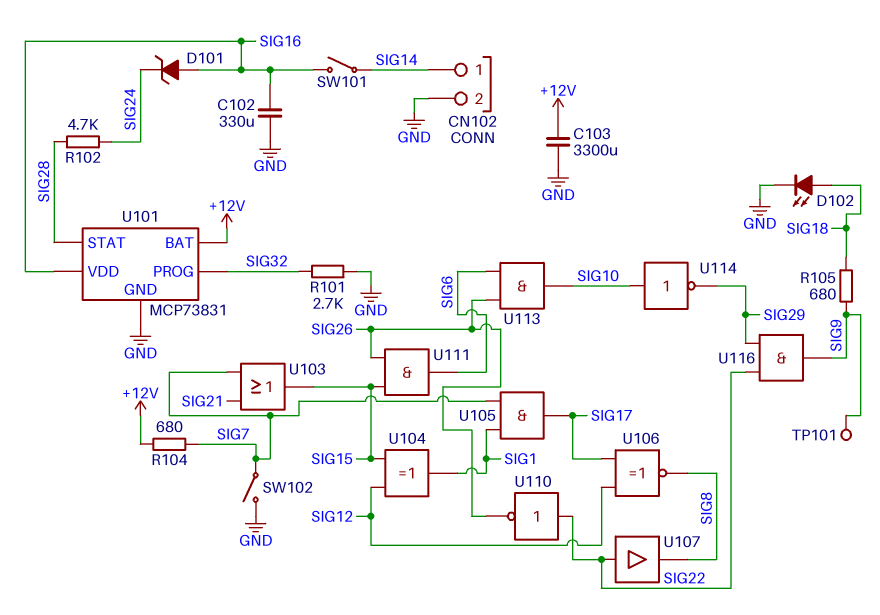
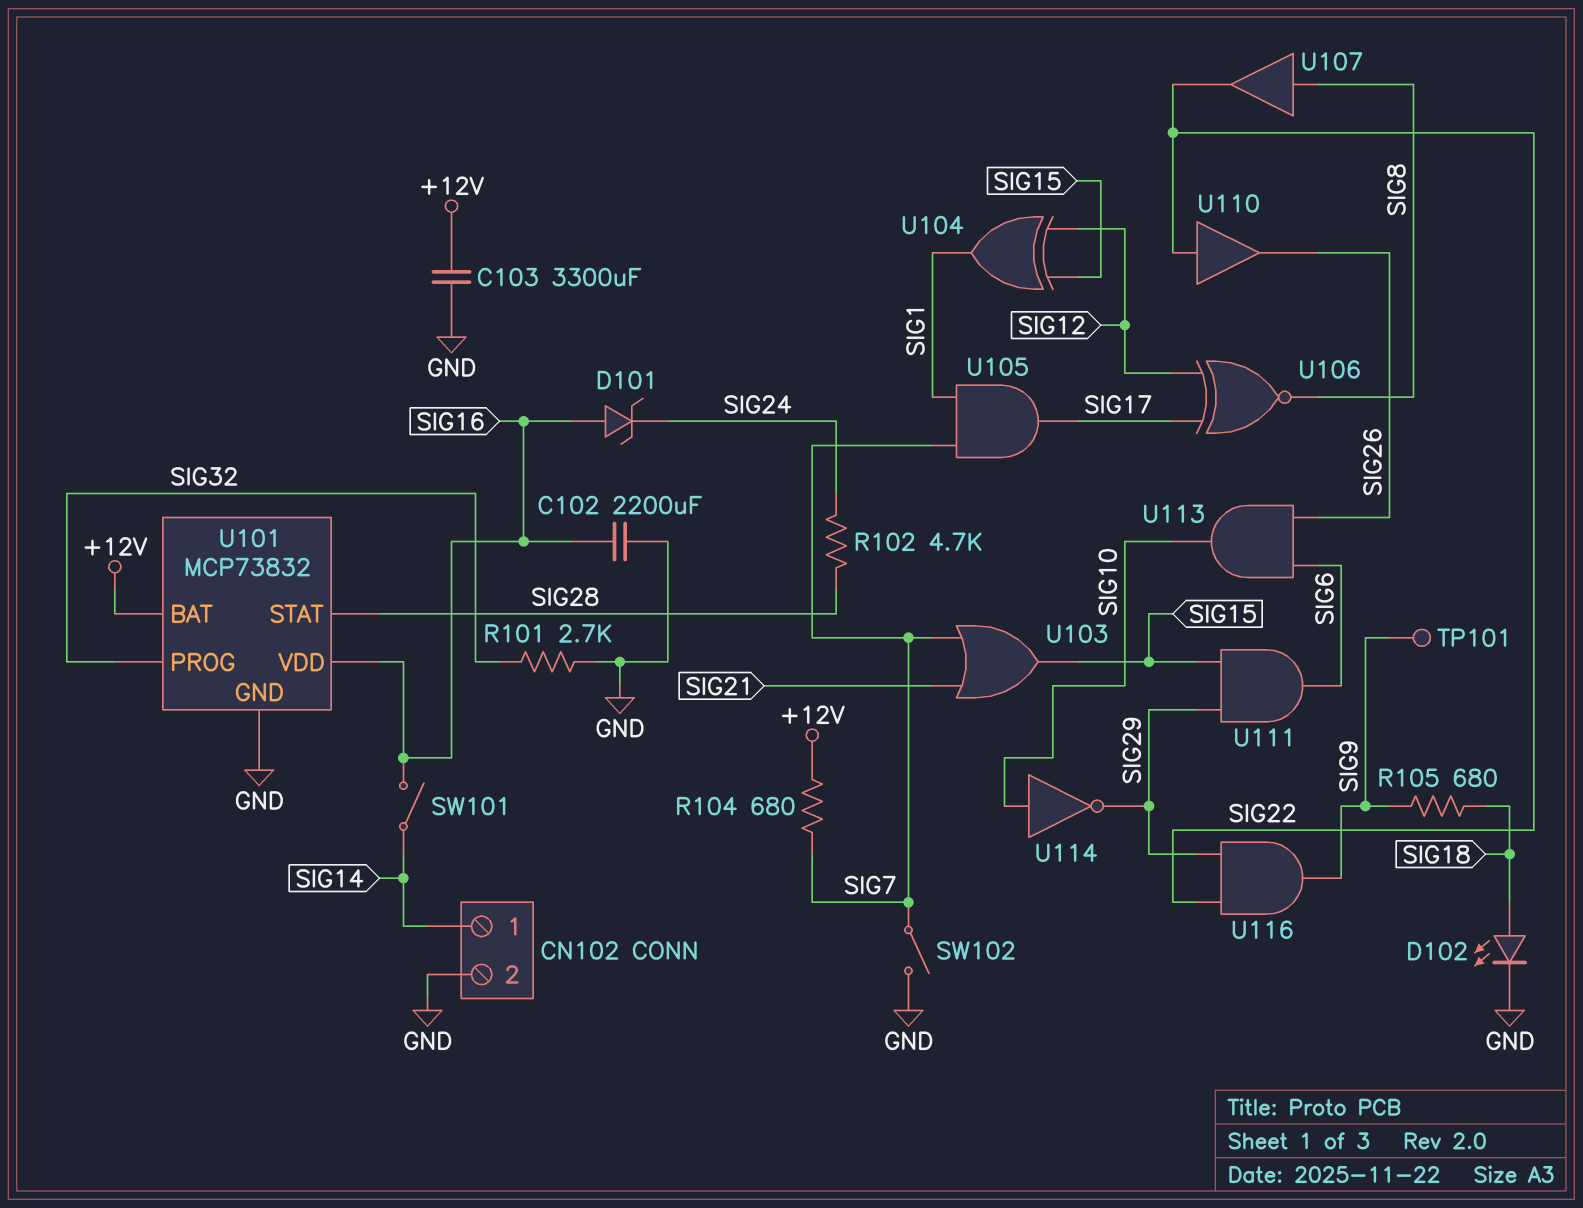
C102: 330uF (GND, SIG16) -> 2200uF (GND, SIG16)
U101: MCP73831 -> MCP73832
U107: buffer (in SIG22, out SIG8) -> buffer (in SIG8, out SIG22)
U110: NOT (in SIG22, out SIG26) -> buffer (in SIG22, out SIG26)
U111: AND (in SIG15, in SIG26, out SIG6) -> AND (in SIG15, in SIG29, out SIG6)

